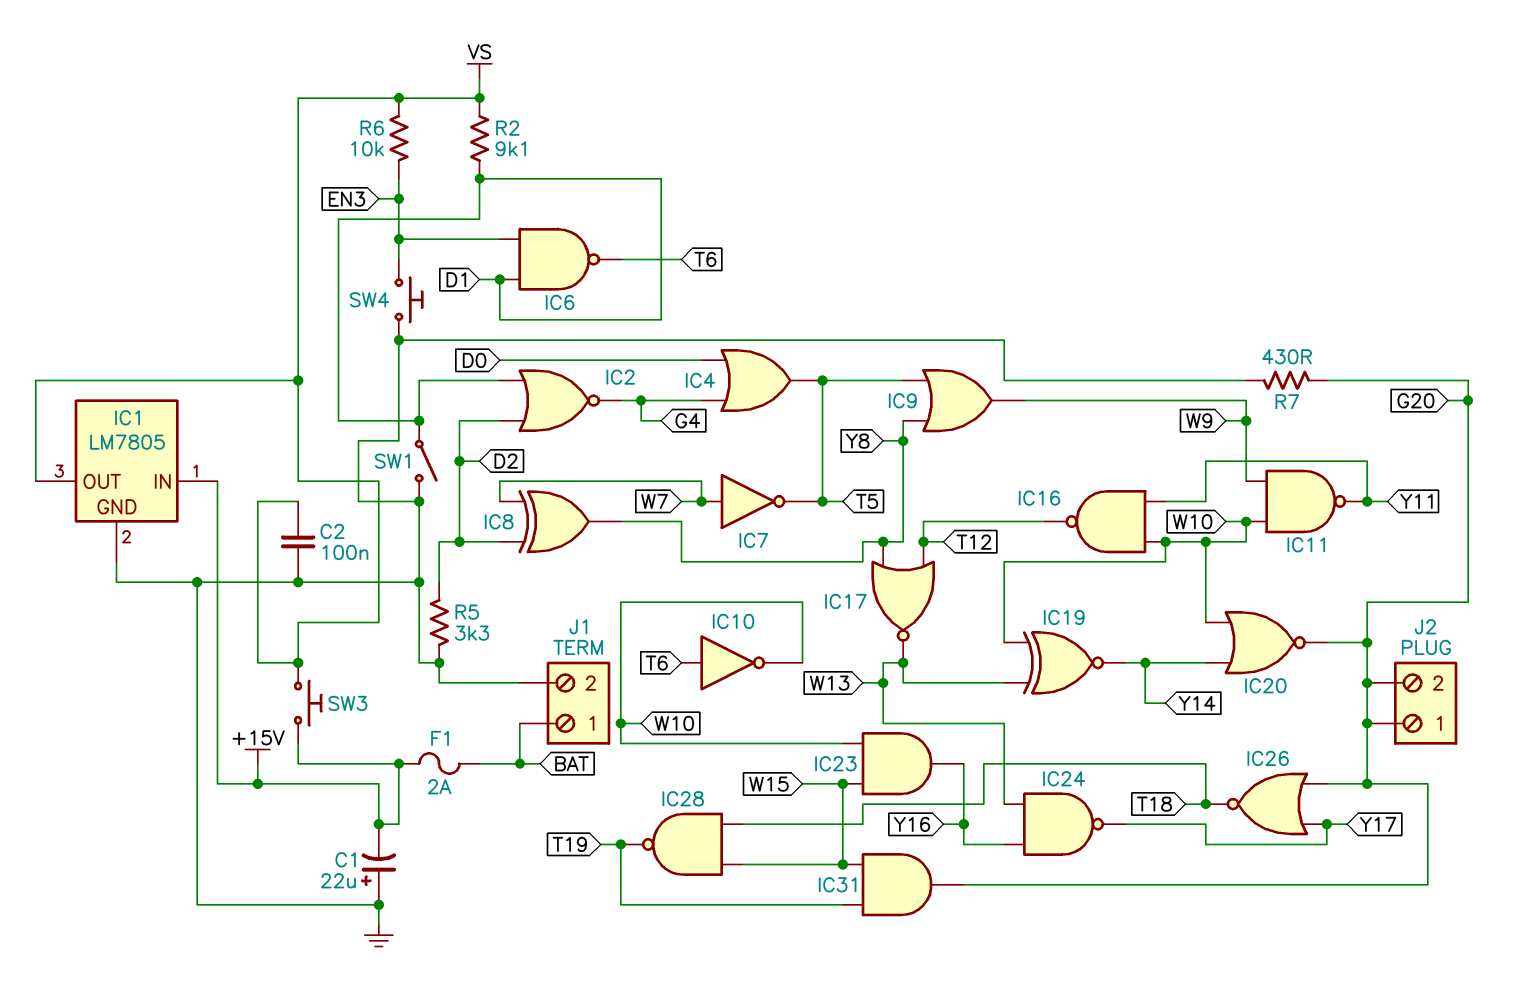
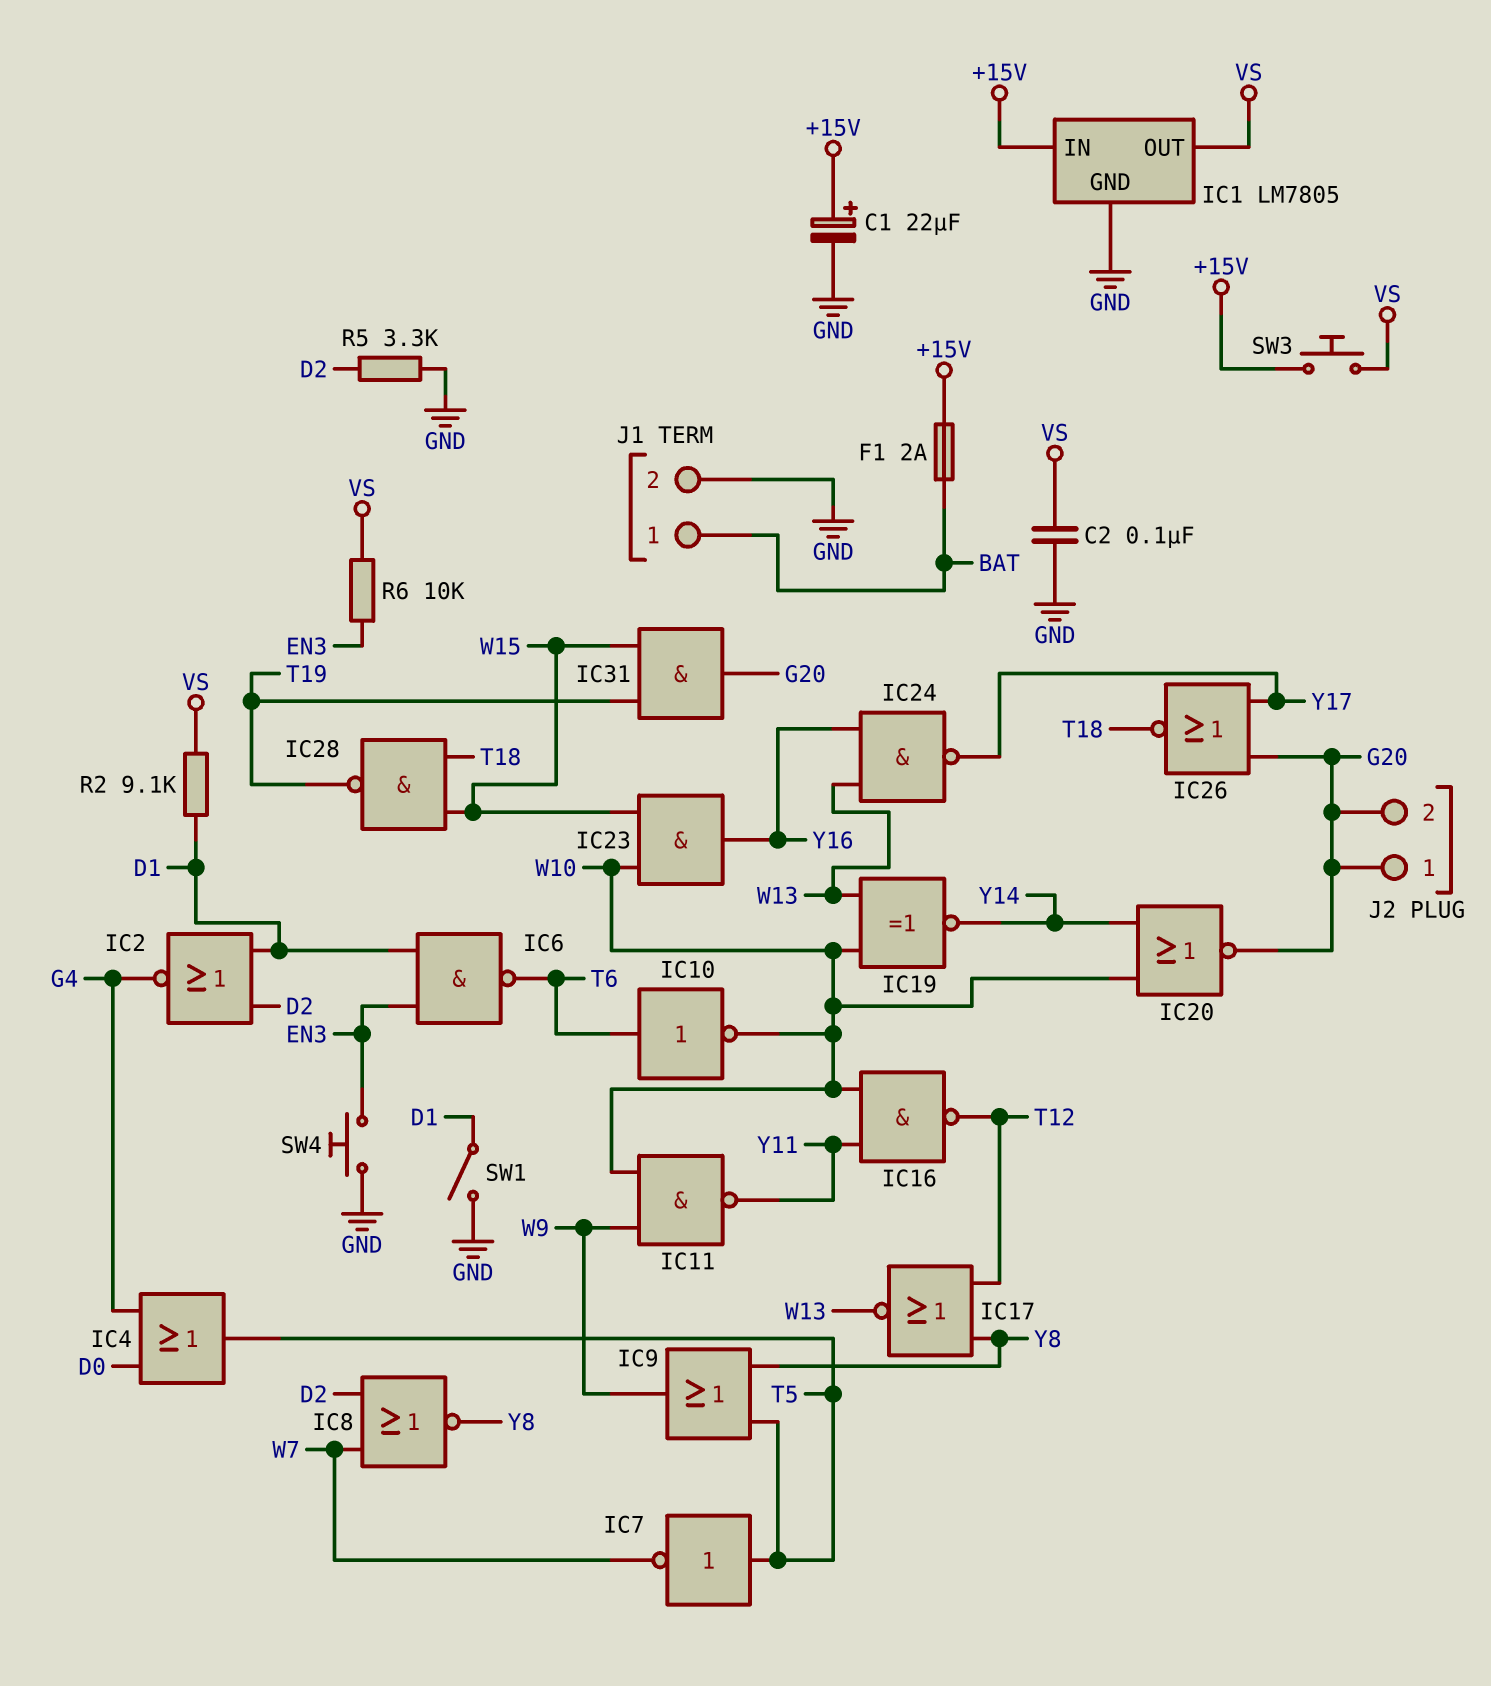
C1: 22uF (plus GND, minus +15V) -> 22uF (plus +15V, minus GND)
IC7: NOT (in W7, out T5) -> NOT (in T5, out W7)
IC8: XOR (in D2, in W7, out Y8) -> NOR (in D2, in W7, out Y8)
R7: 430 (G20, GND) -> none

